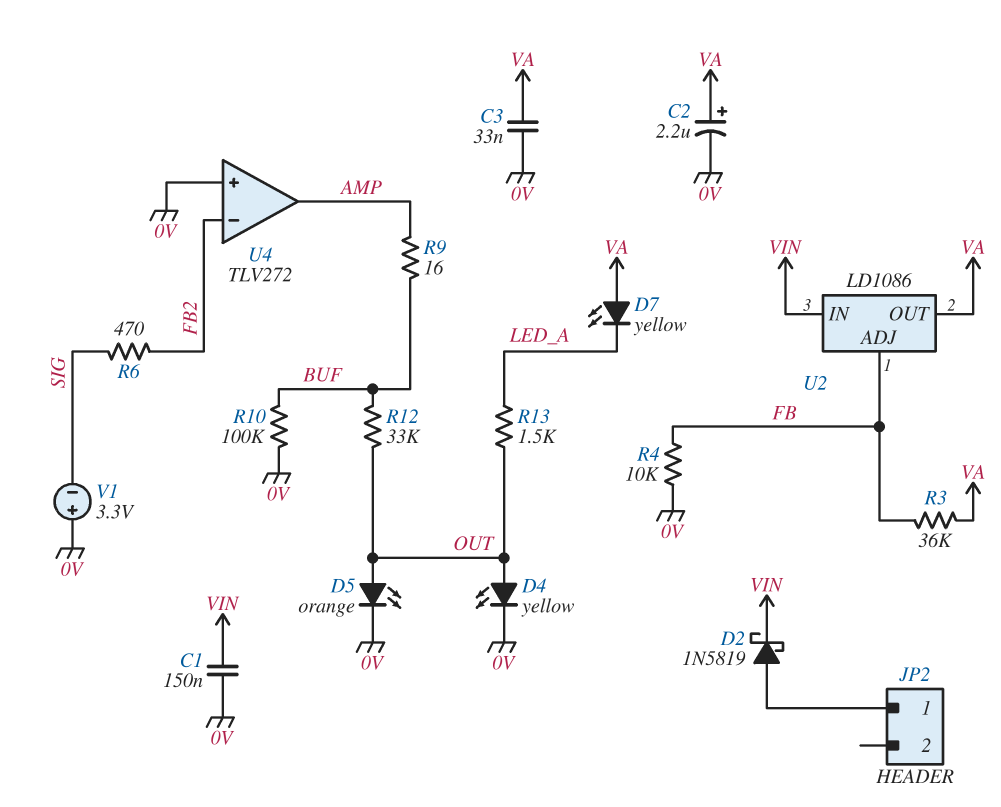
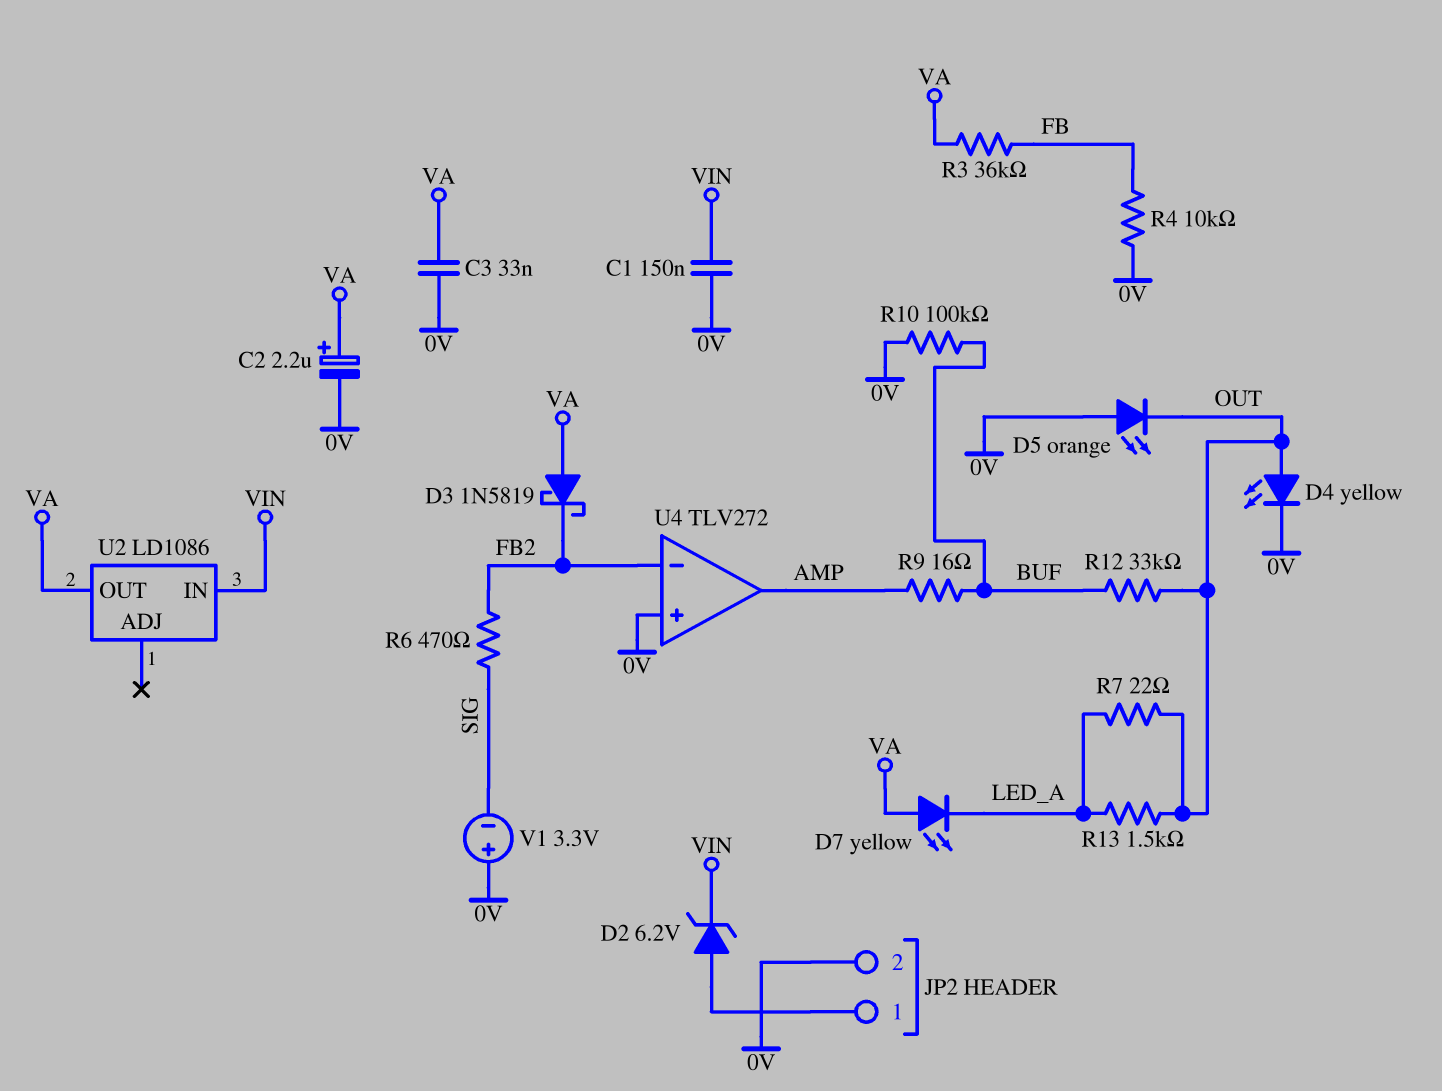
D2: schottky 1N5819 (A JP2/1, K VIN) -> zener 6.2V (A JP2/1, K VIN)
D3: none -> schottky 1N5819 (A VA, K FB2)
D5: LED orange (A OUT, K 0V) -> LED orange (A 0V, K OUT)
JP2 pin 2: none -> 0V
R7: none -> 22 (LED_A, OUT)
U2 pin ADJ: FB -> none

